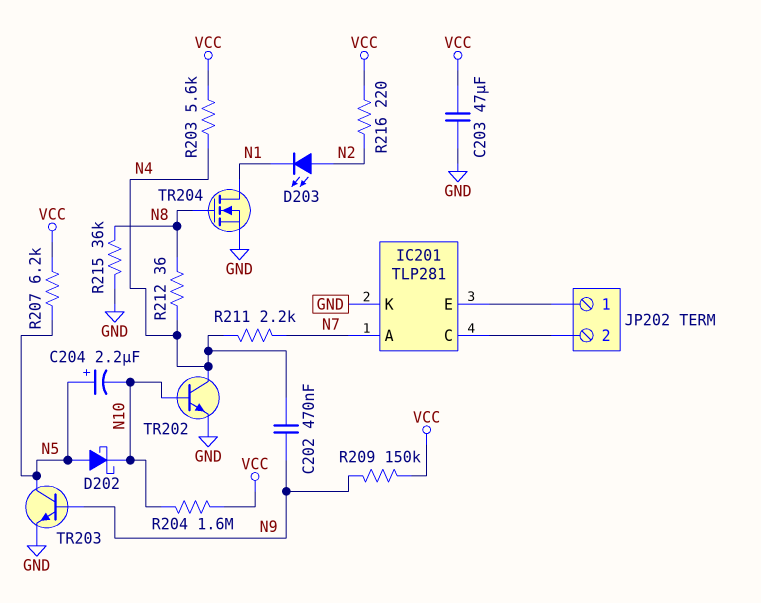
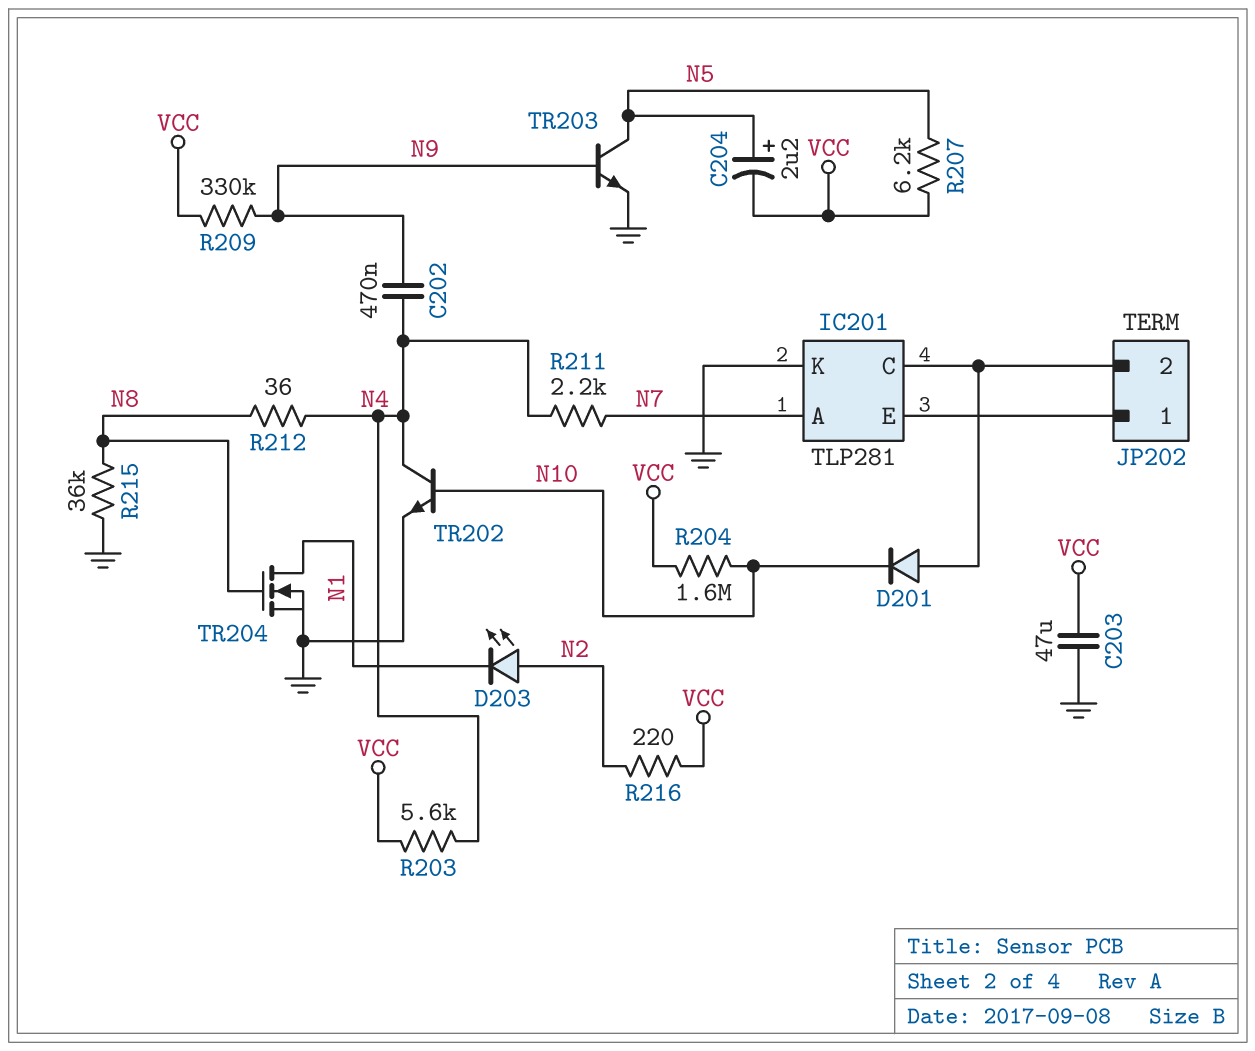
C204: 2.2uF (plus N5, minus N10) -> 2.2uF (plus N5, minus VCC)
D201: none -> diode (A IC201/C, K N10)
D202: schottky (A N5, K N10) -> none
R209: 150k (N9, VCC) -> 330k (N9, VCC)

